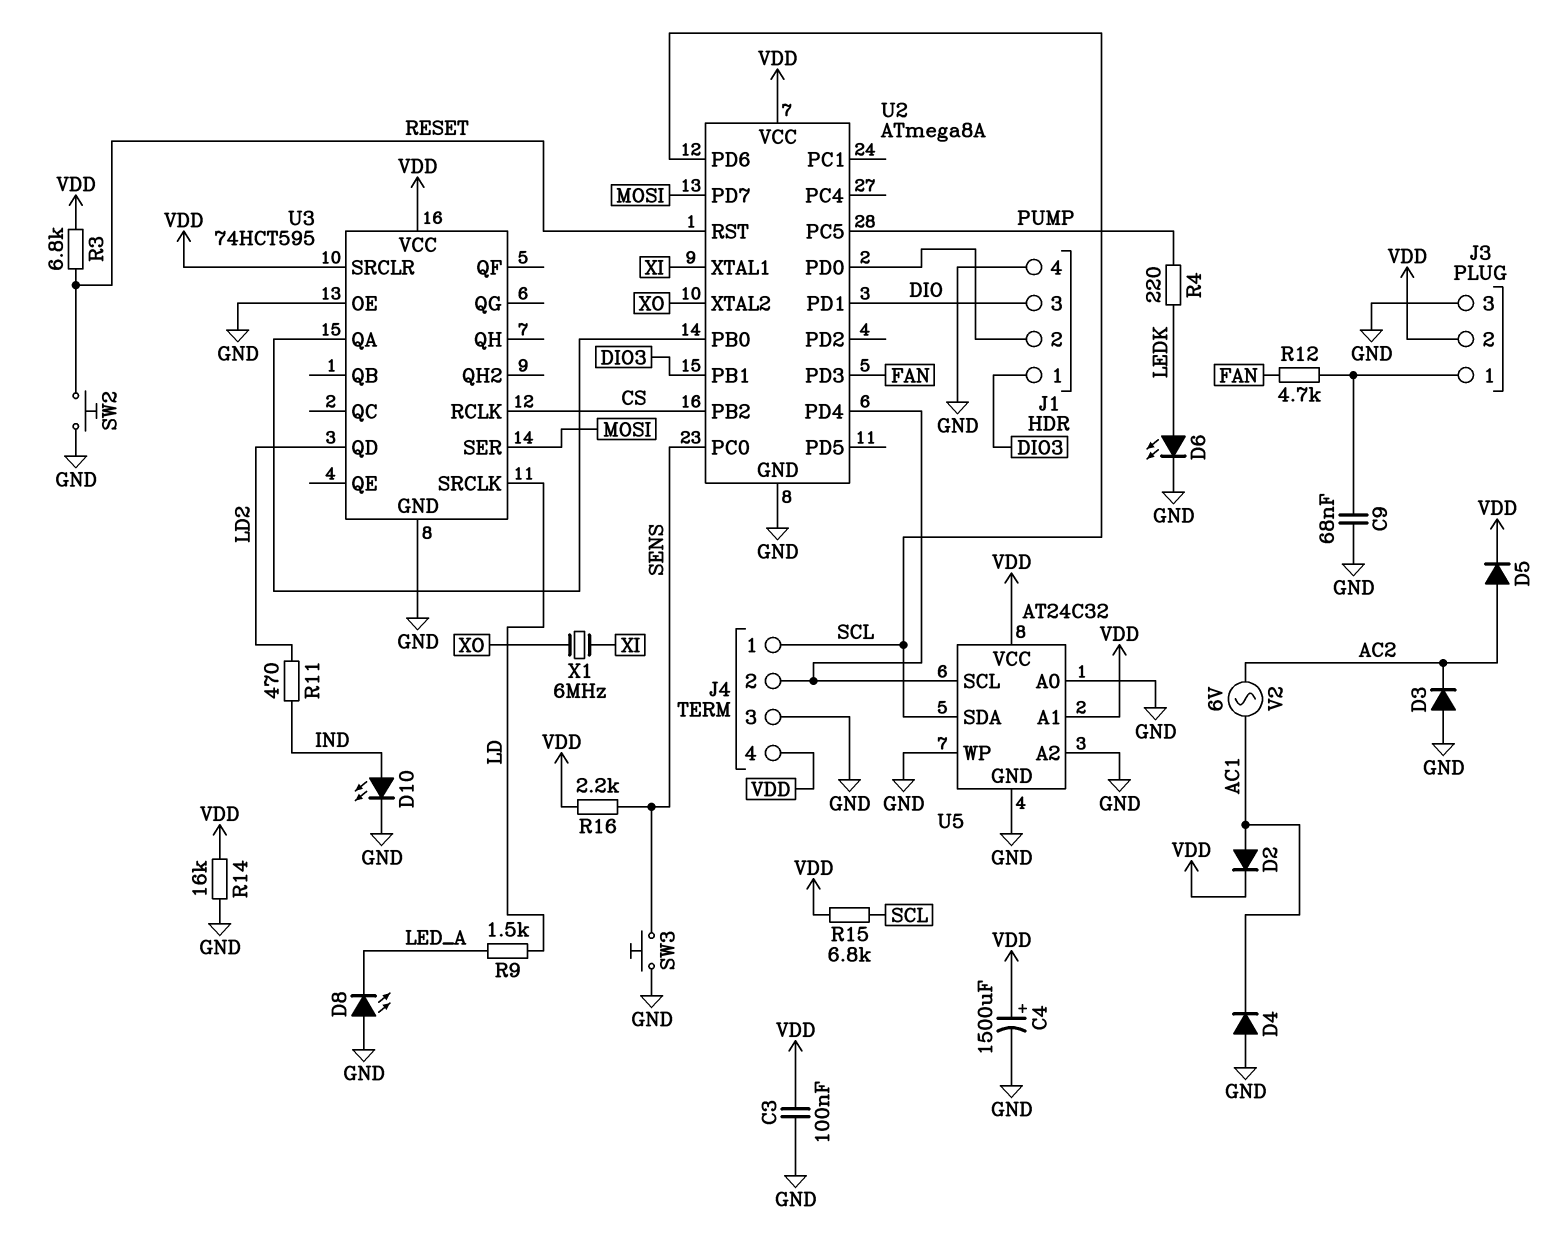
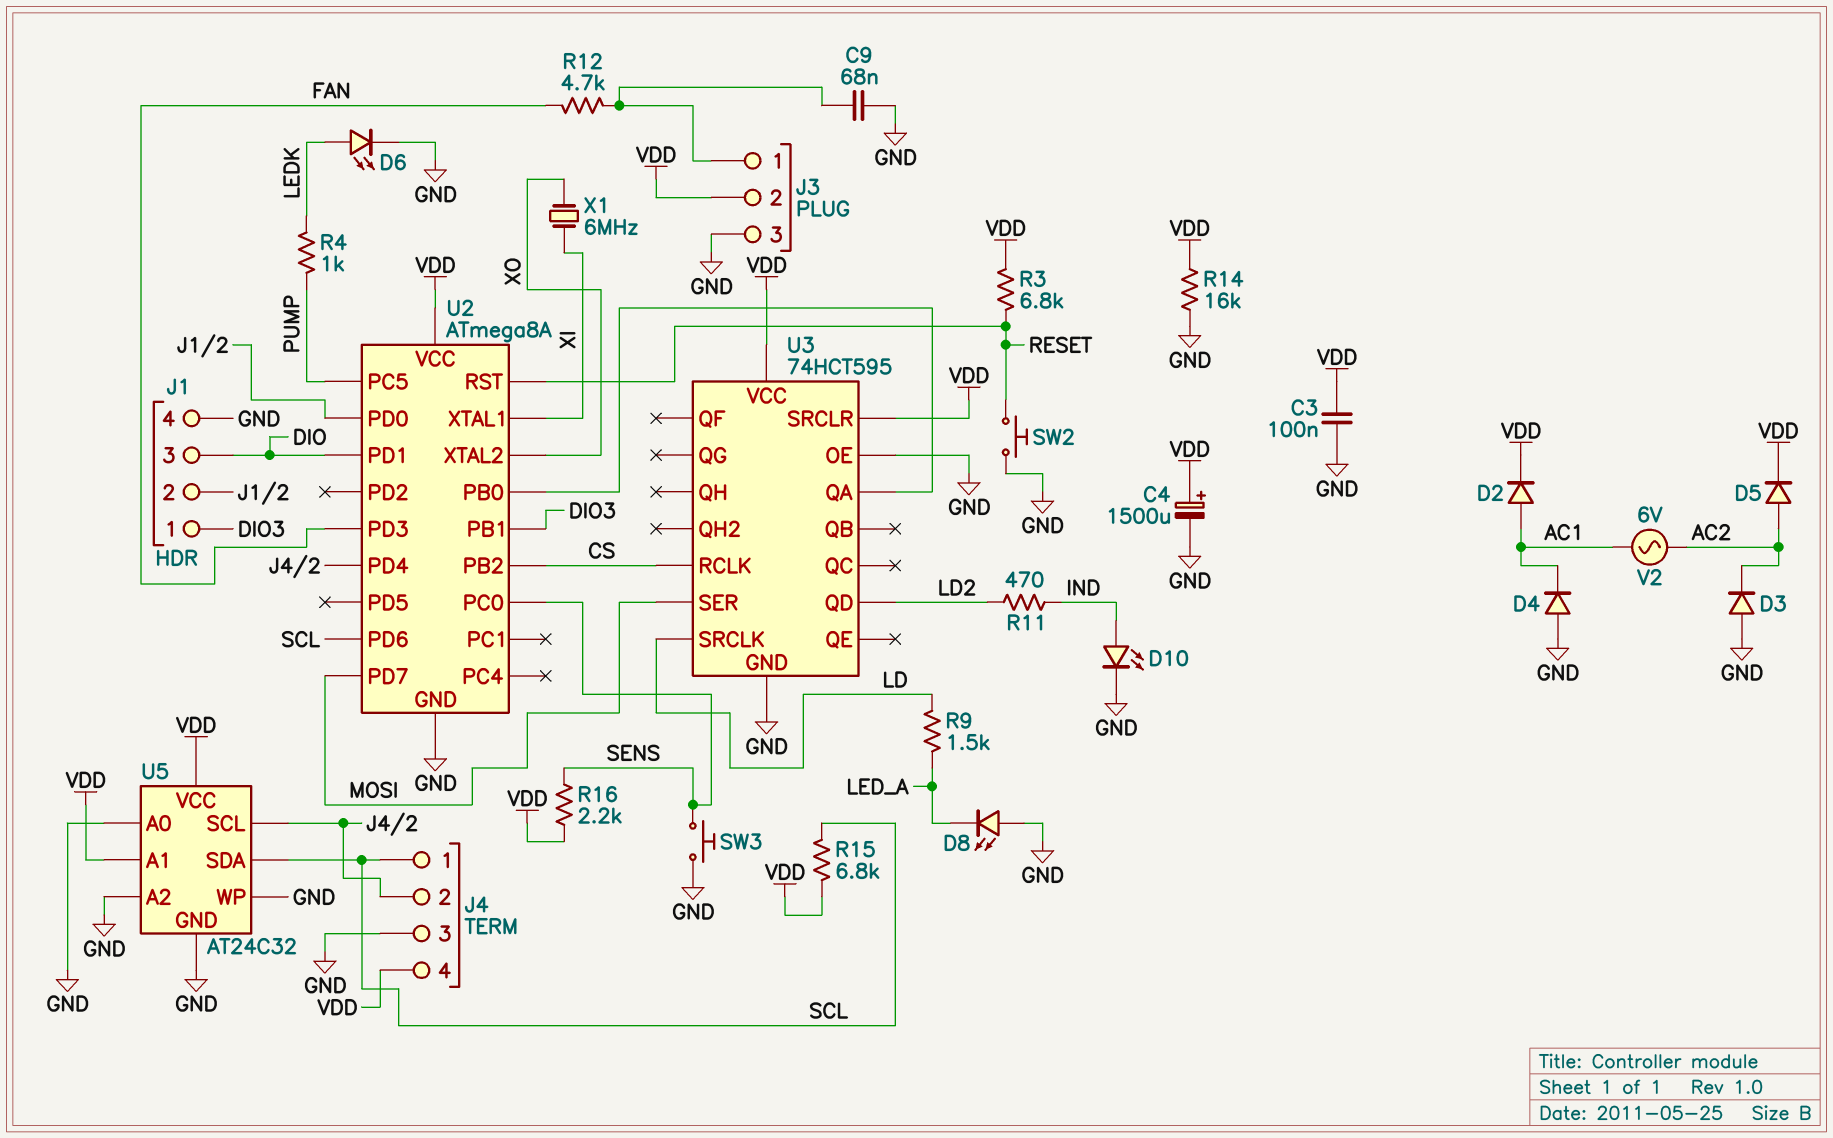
R4: 220 (LEDK, PUMP) -> 1k (LEDK, PUMP)

